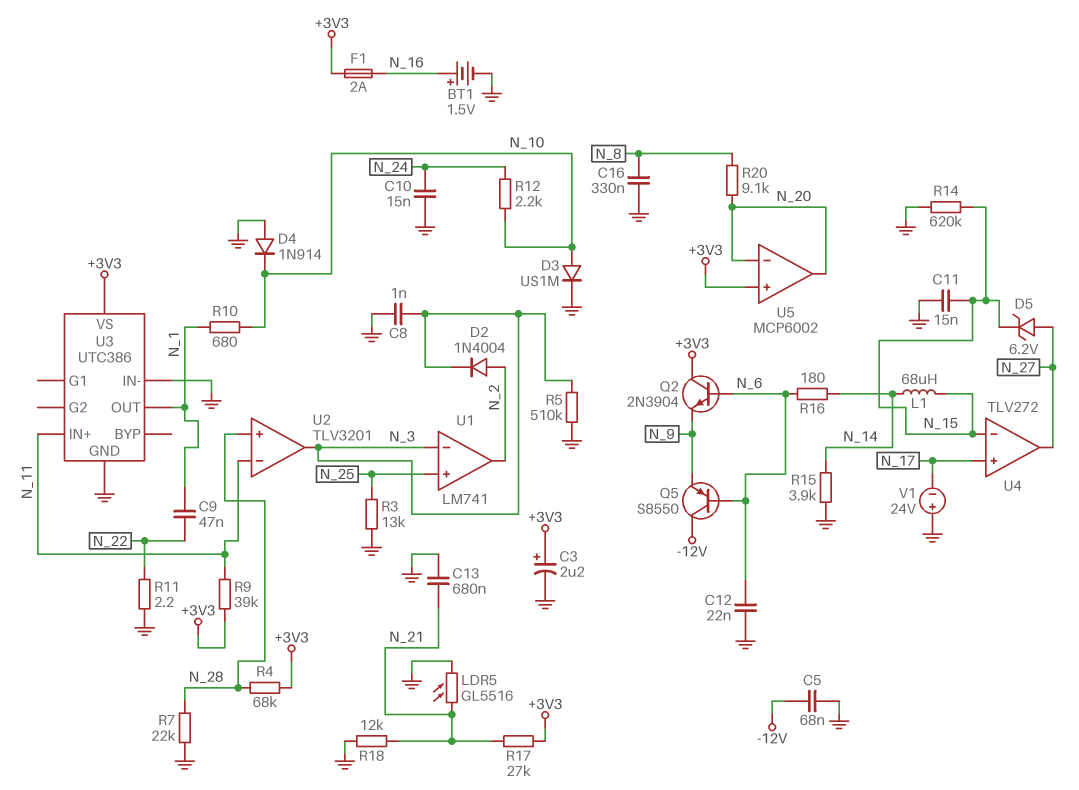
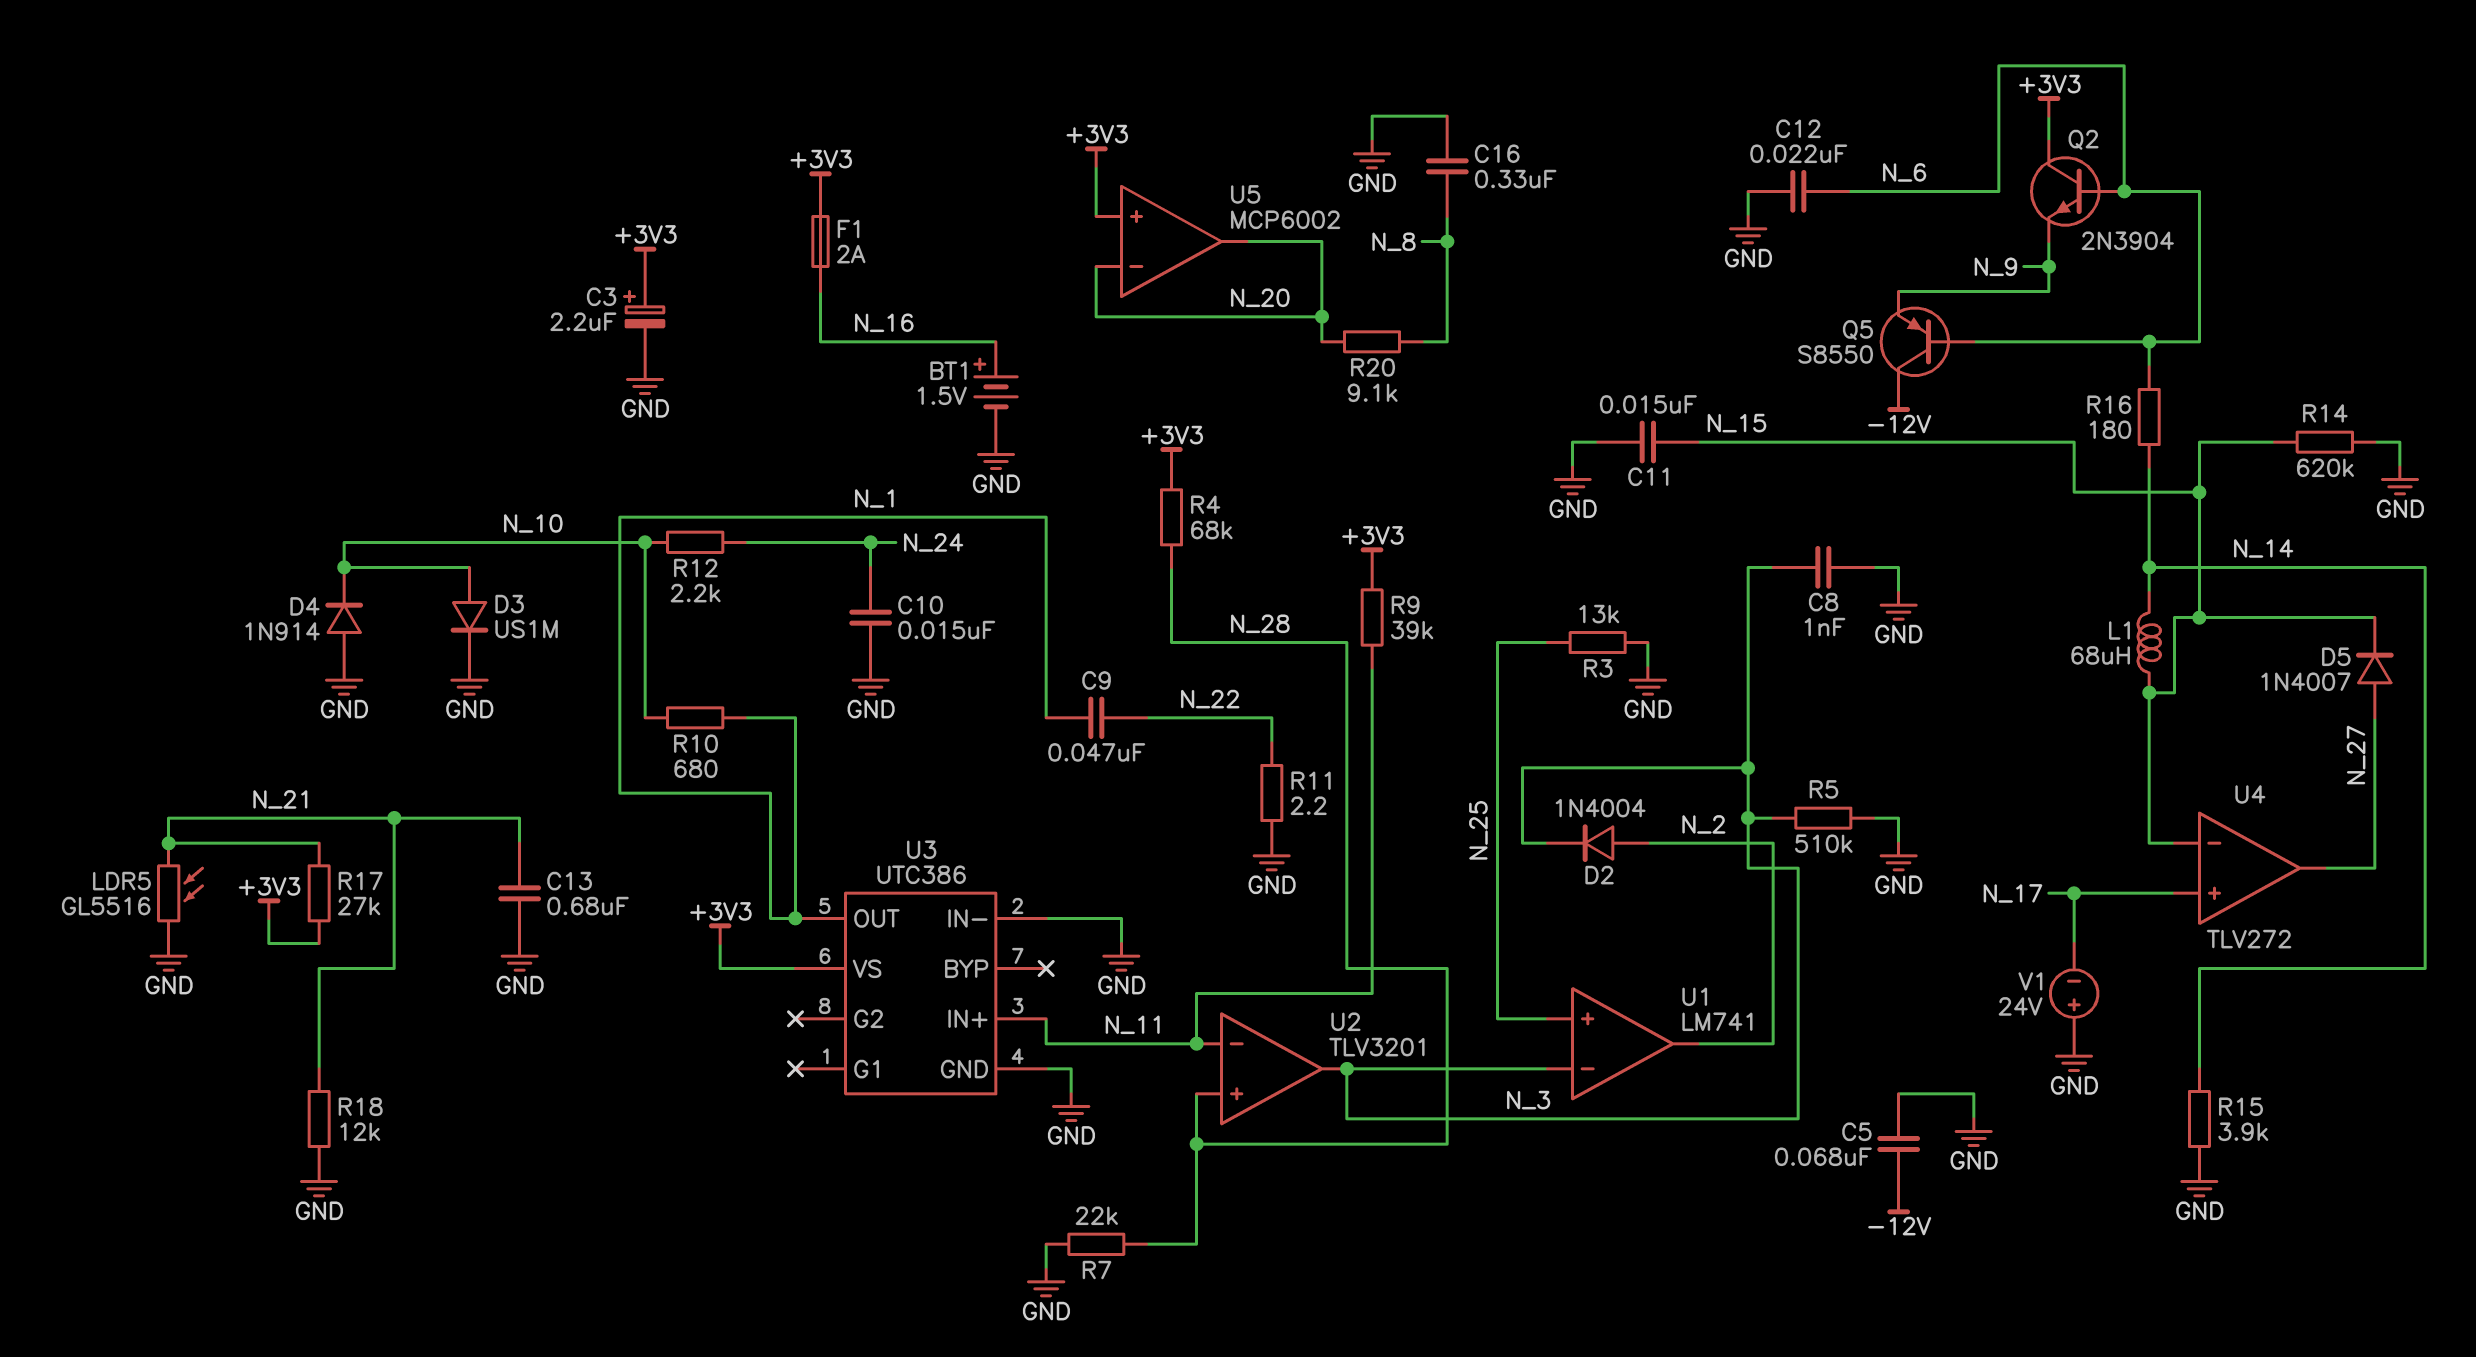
D5: zener 6.2V (A N_27, K N_15) -> diode 1N4007 (A N_27, K N_15)

